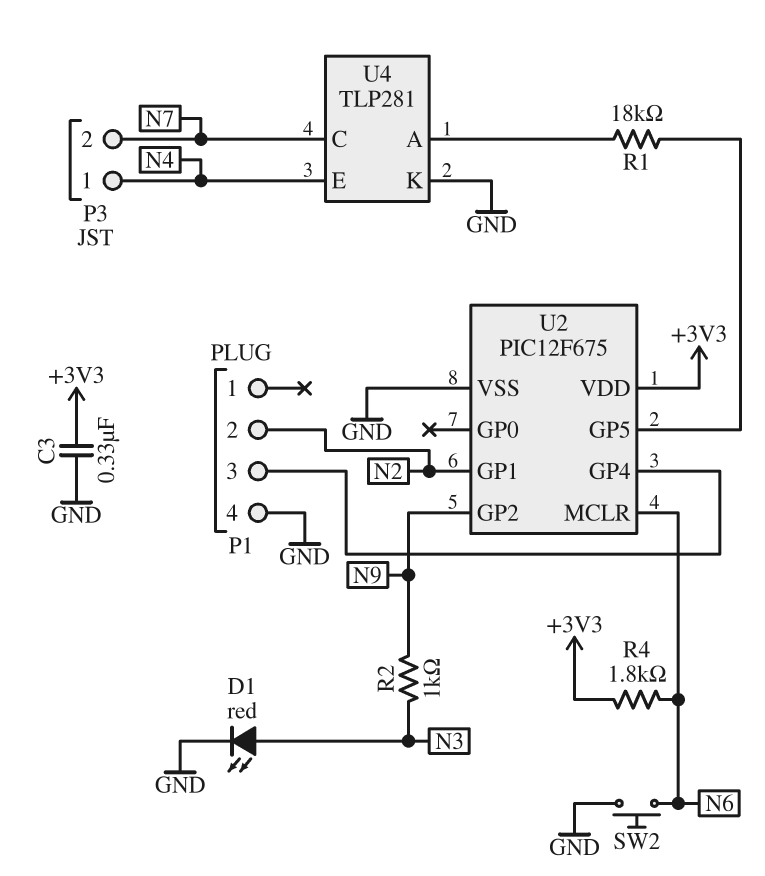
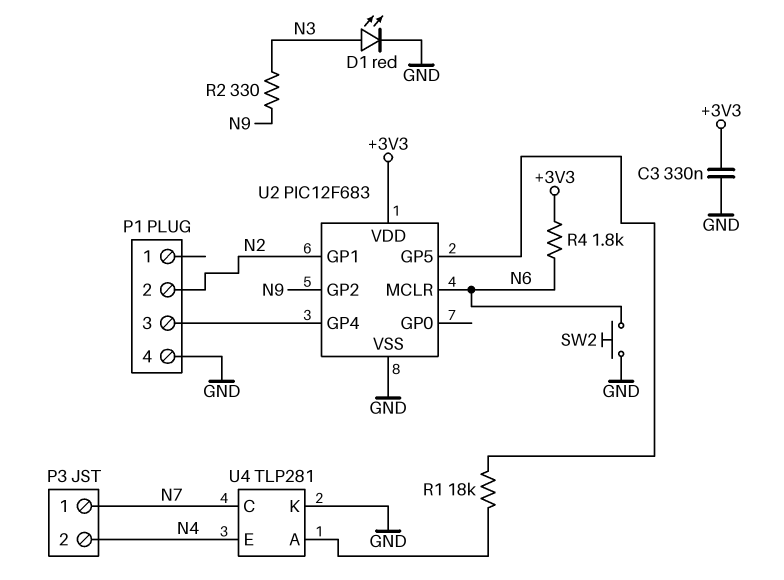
P3 pin 1: N4 -> N7
P3 pin 2: N7 -> N4
R2: 1k (N3, N9) -> 330 (N3, N9)
U2: PIC12F675 -> PIC12F683

